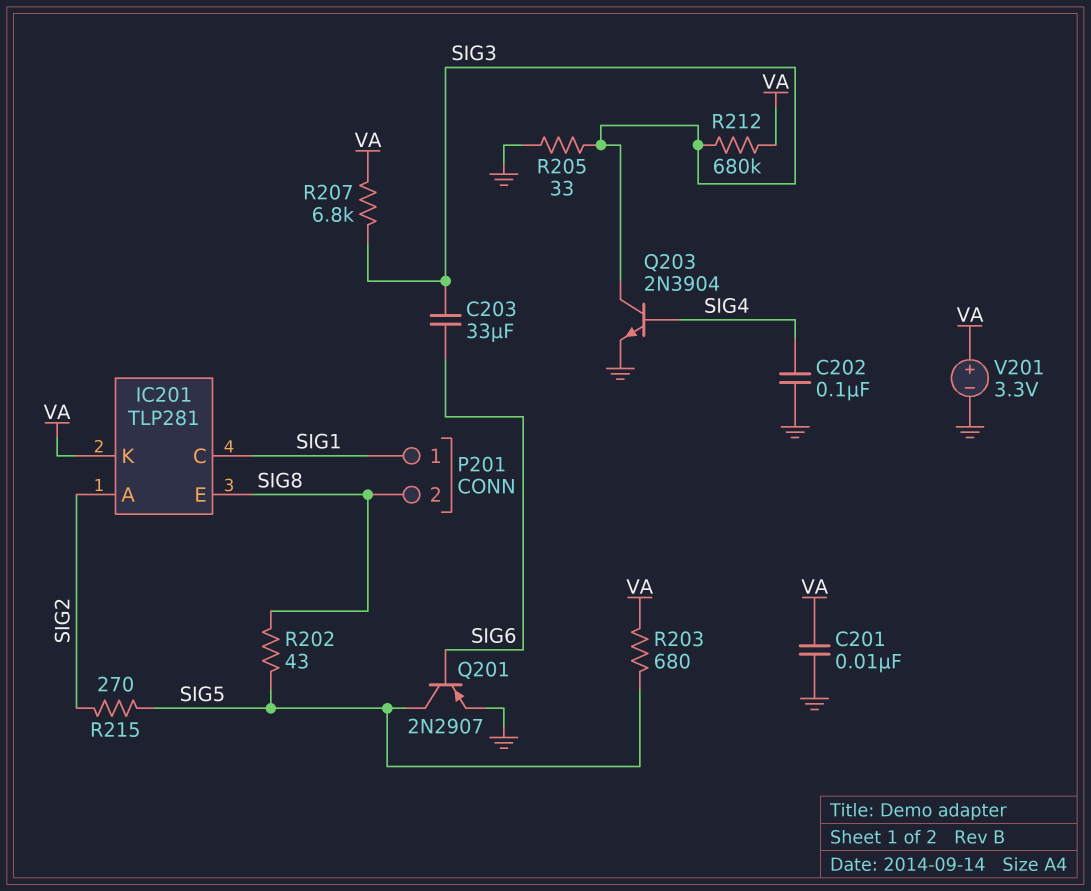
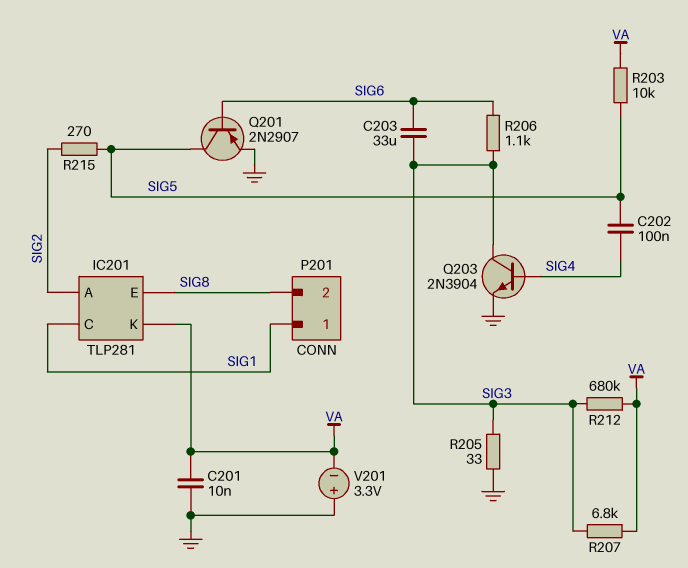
C202: 100nF (GND, SIG4) -> 100nF (SIG4, SIG5)
R202: 43 (SIG5, SIG8) -> none
R203: 680 (SIG5, VA) -> 10k (SIG5, VA)
R206: none -> 1.1k (SIG3, SIG6)
V201: 3.3V (plus VA, minus GND) -> 3.3V (plus GND, minus VA)

